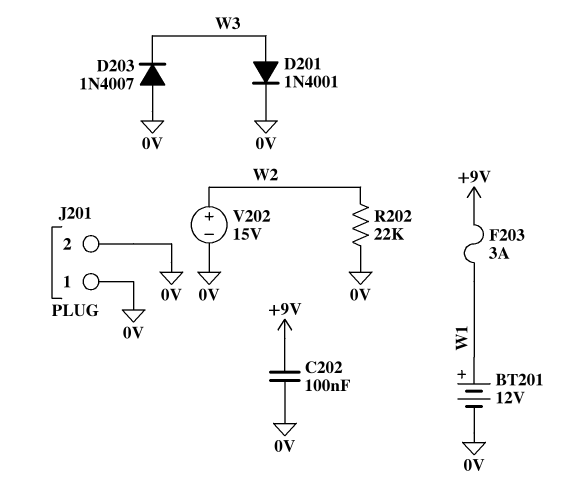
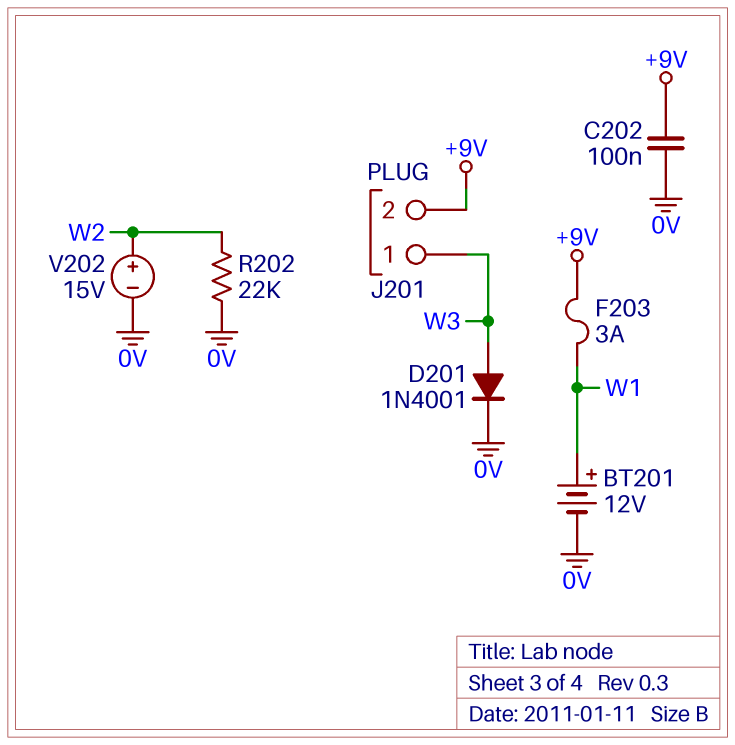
D203: diode 1N4007 (A 0V, K W3) -> none
J201 pin 1: 0V -> W3
J201 pin 2: 0V -> +9V

